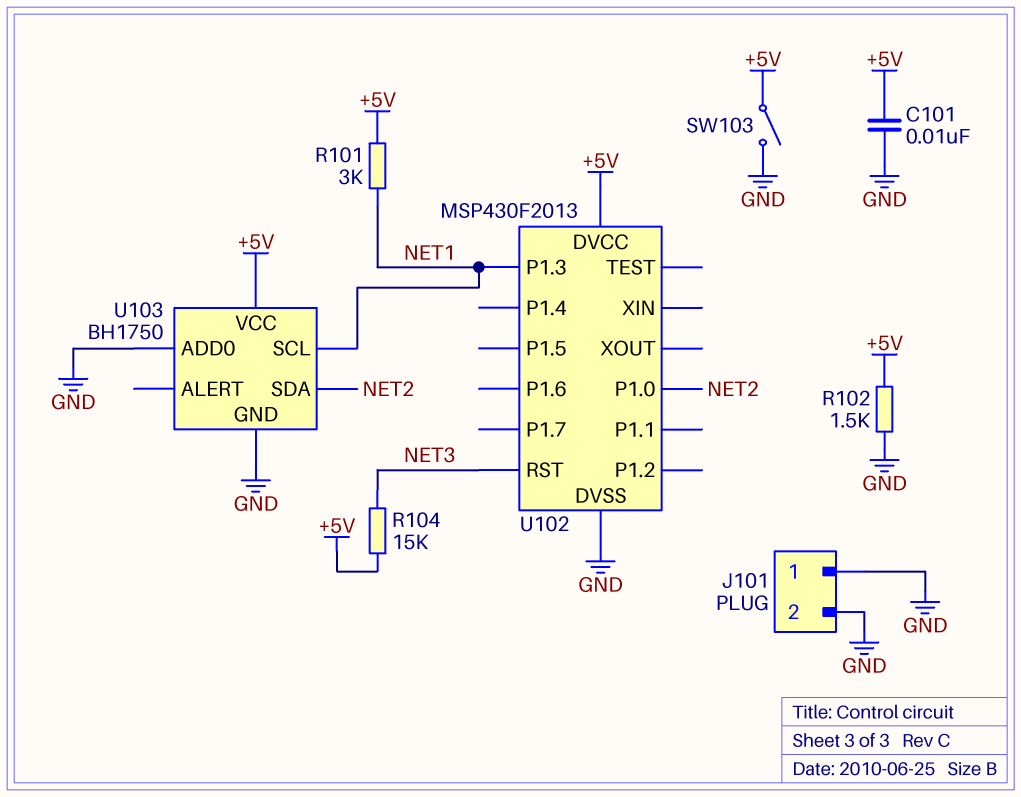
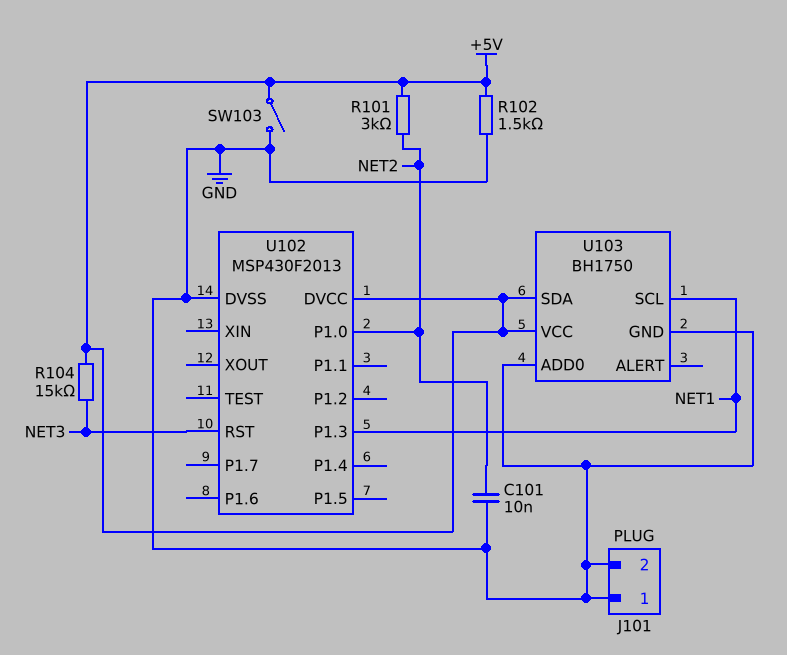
C101: 10nF (+5V, GND) -> 10nF (GND, NET2)
R101: 3k (+5V, NET1) -> 3k (+5V, NET2)
U103 pin SDA: NET2 -> +5V

